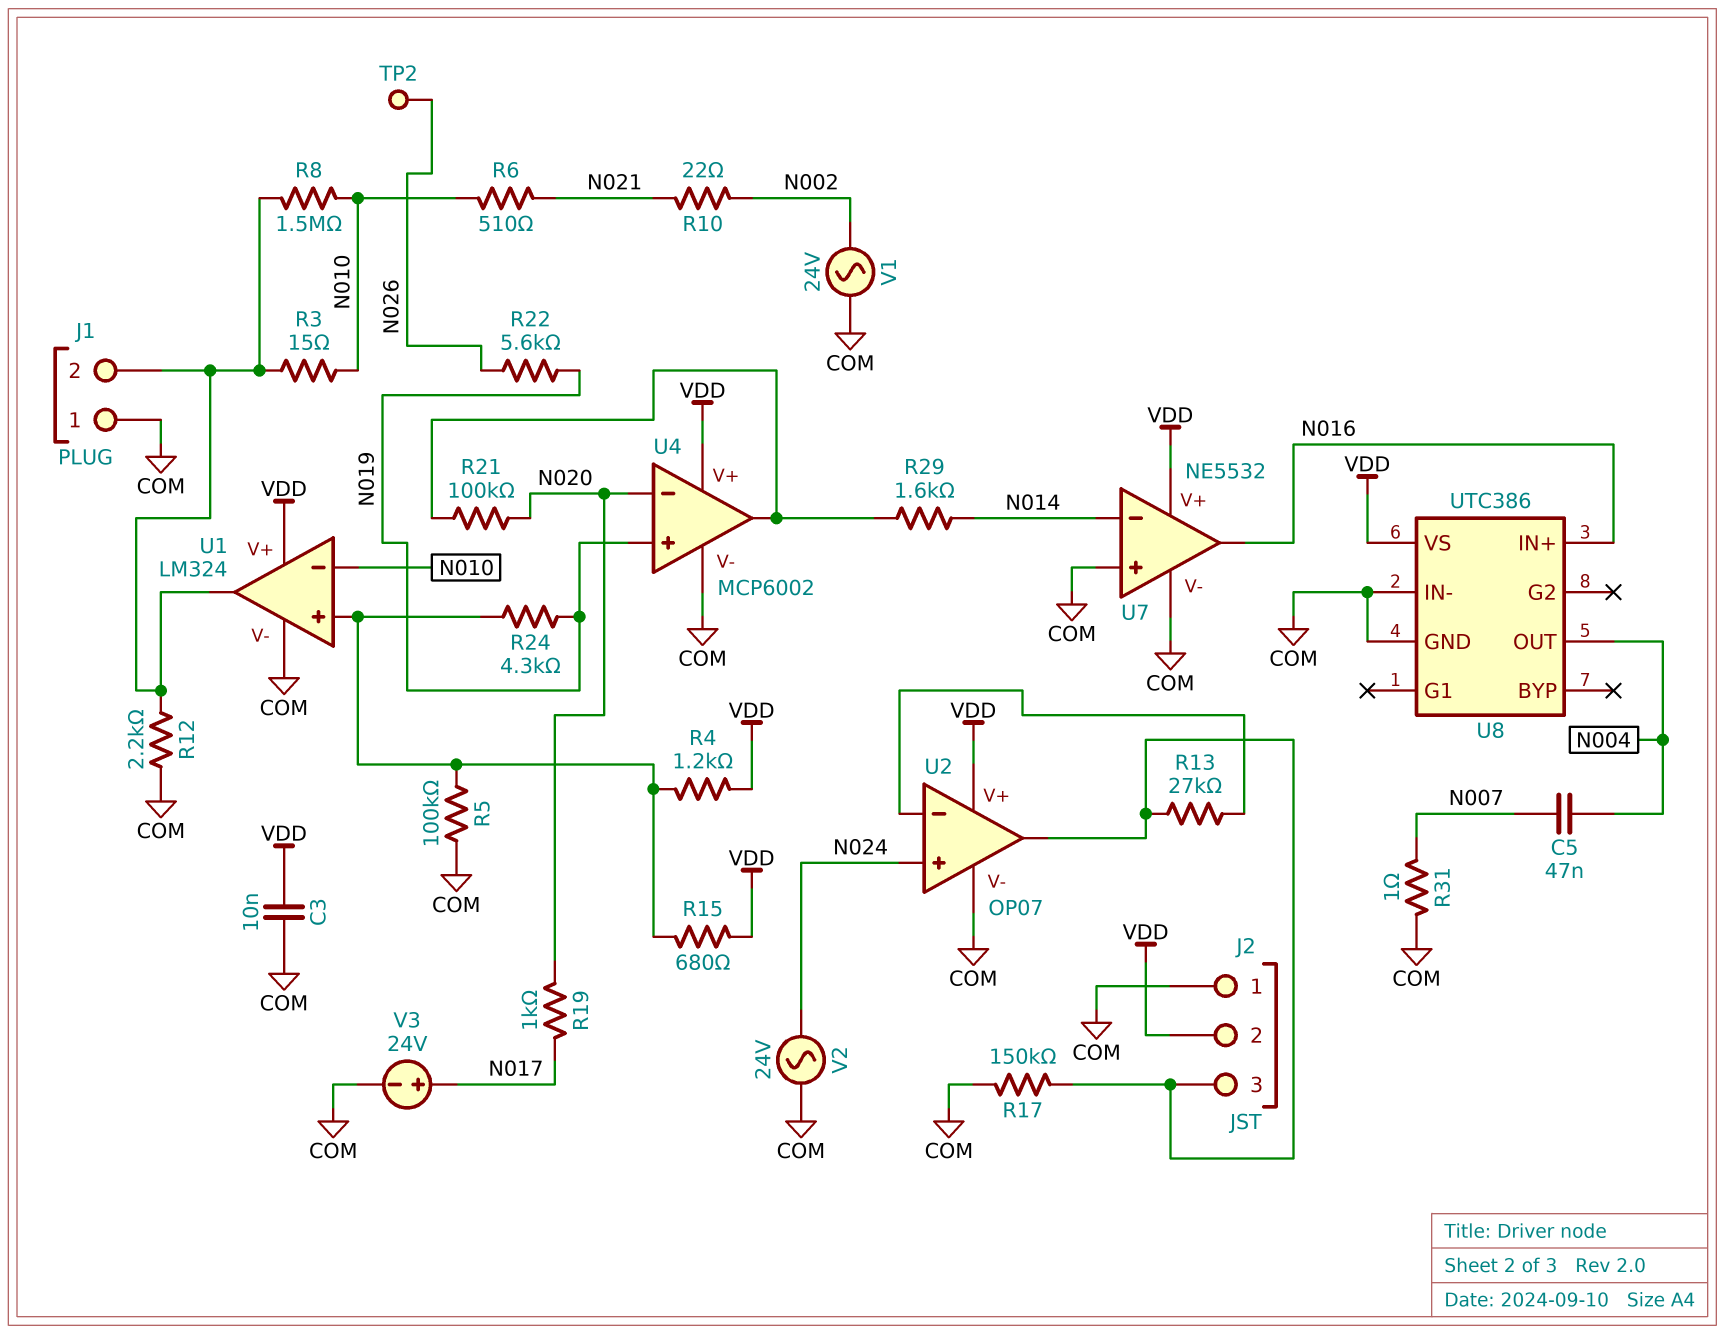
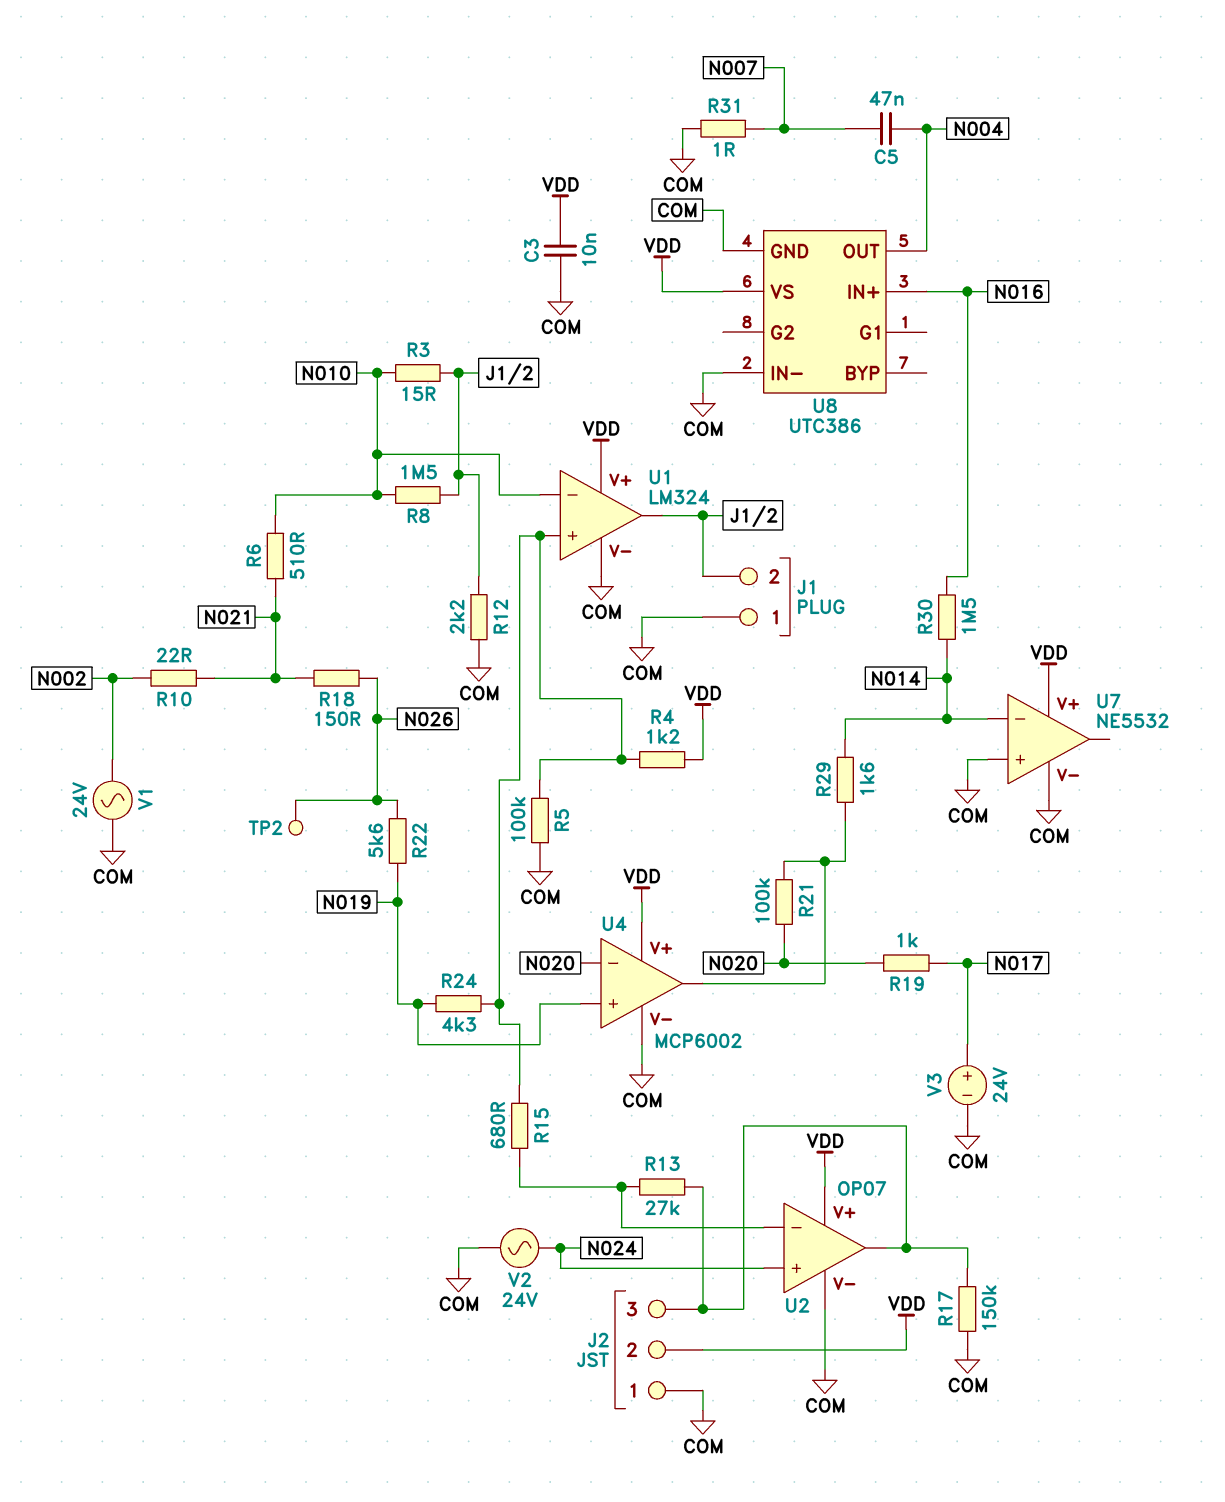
R15: 680 (U1/in+, VDD) -> 680 (U1/in+, U2/in-)
R18: none -> 150 (N021, N026)
R30: none -> 1.5M (N014, N016)
U7 pin out: N016 -> none

